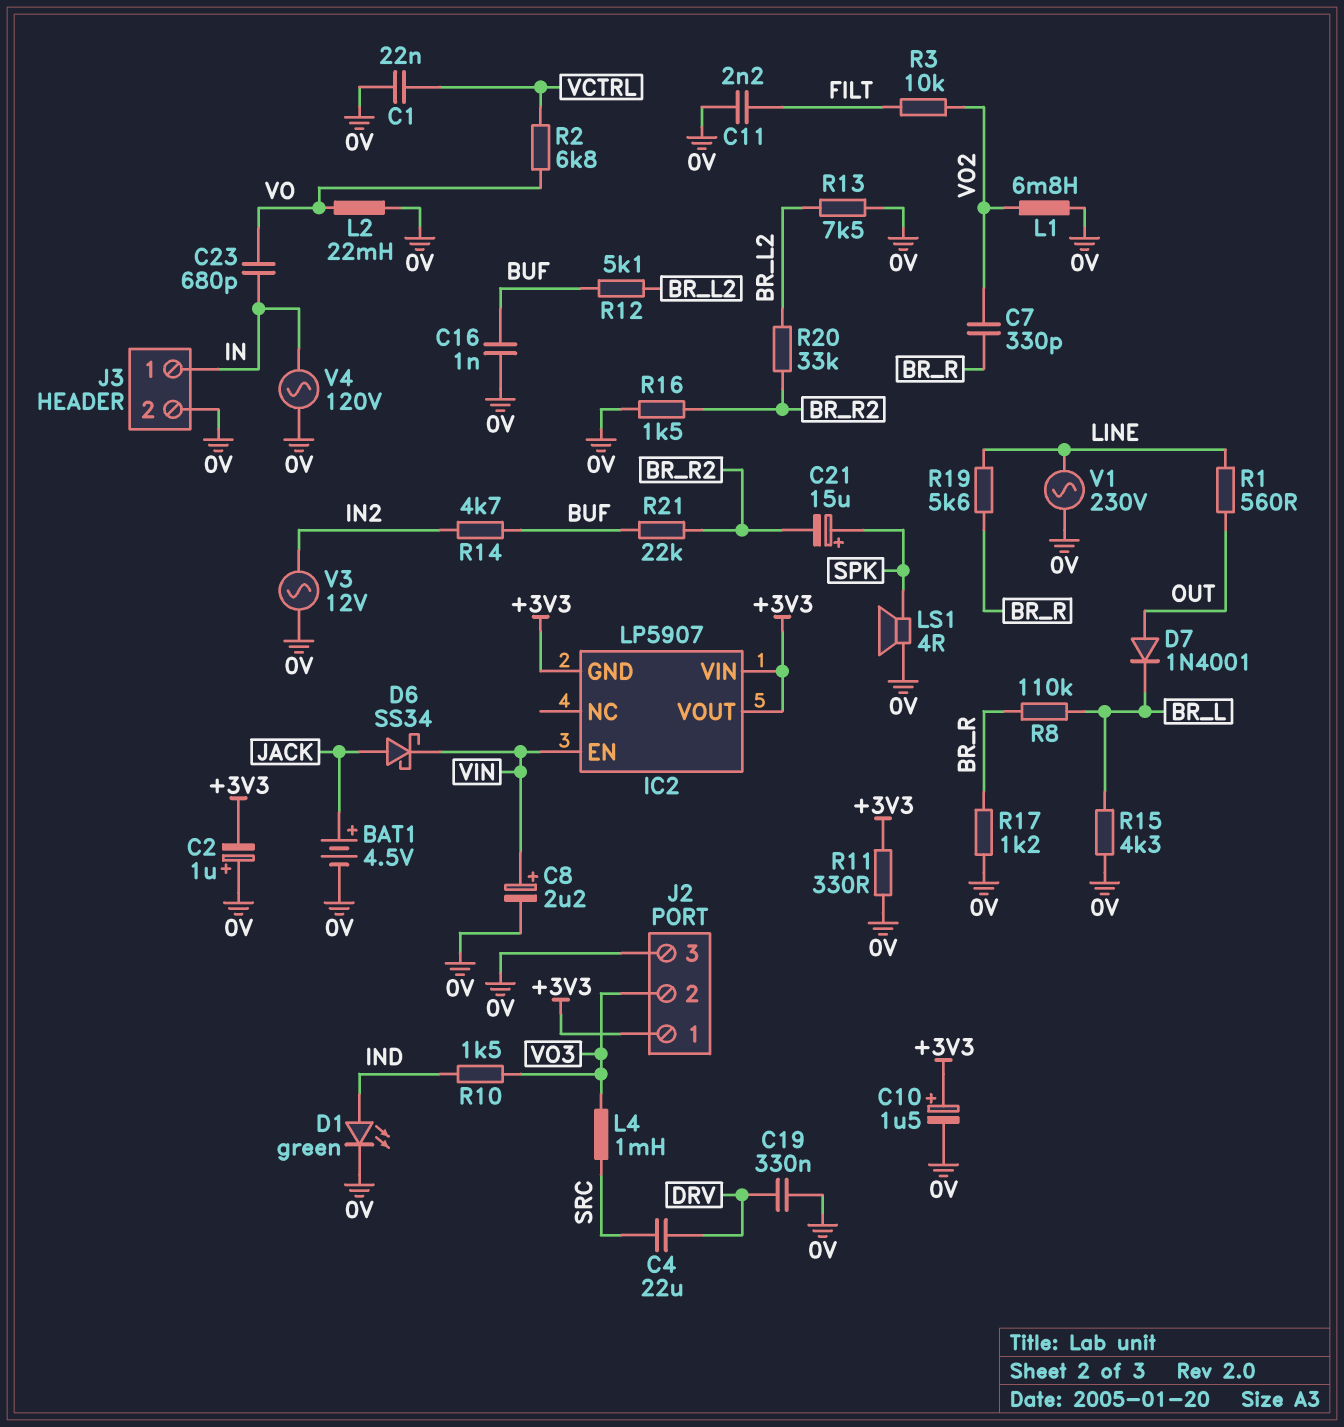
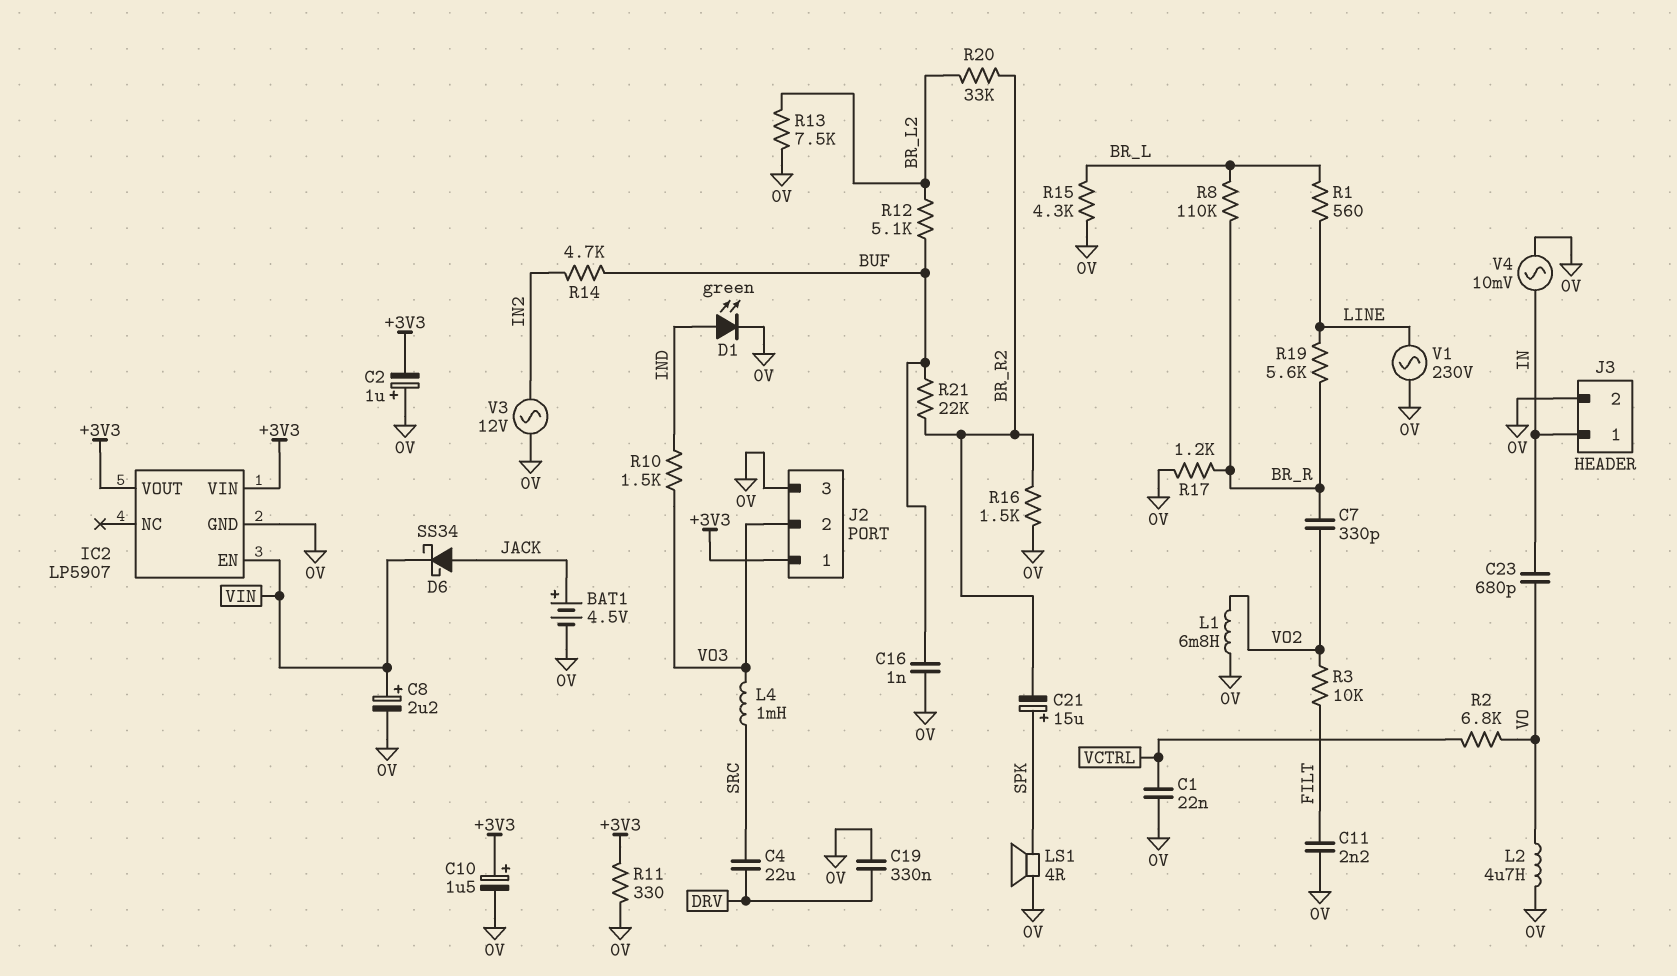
D7: diode 1N4001 (A OUT, K BR_L) -> none
IC2 pin GND: +3V3 -> 0V
L2: 22mH (0V, VO) -> 4.7uH (0V, VO)
R1: 560 (LINE, OUT) -> 560 (BR_L, LINE)
V4: AC 120V (0V, IN) -> AC 10mV (0V, IN)

